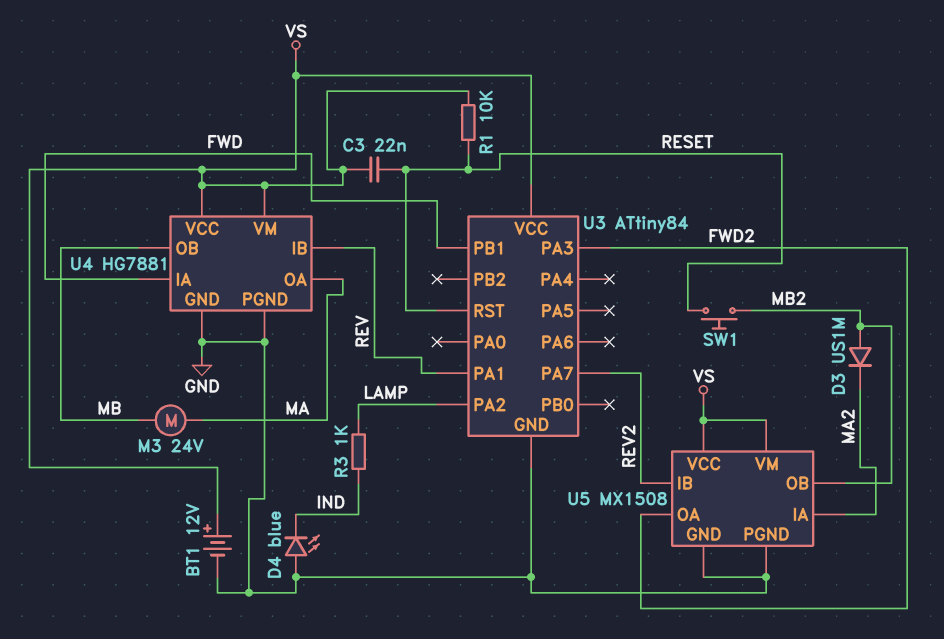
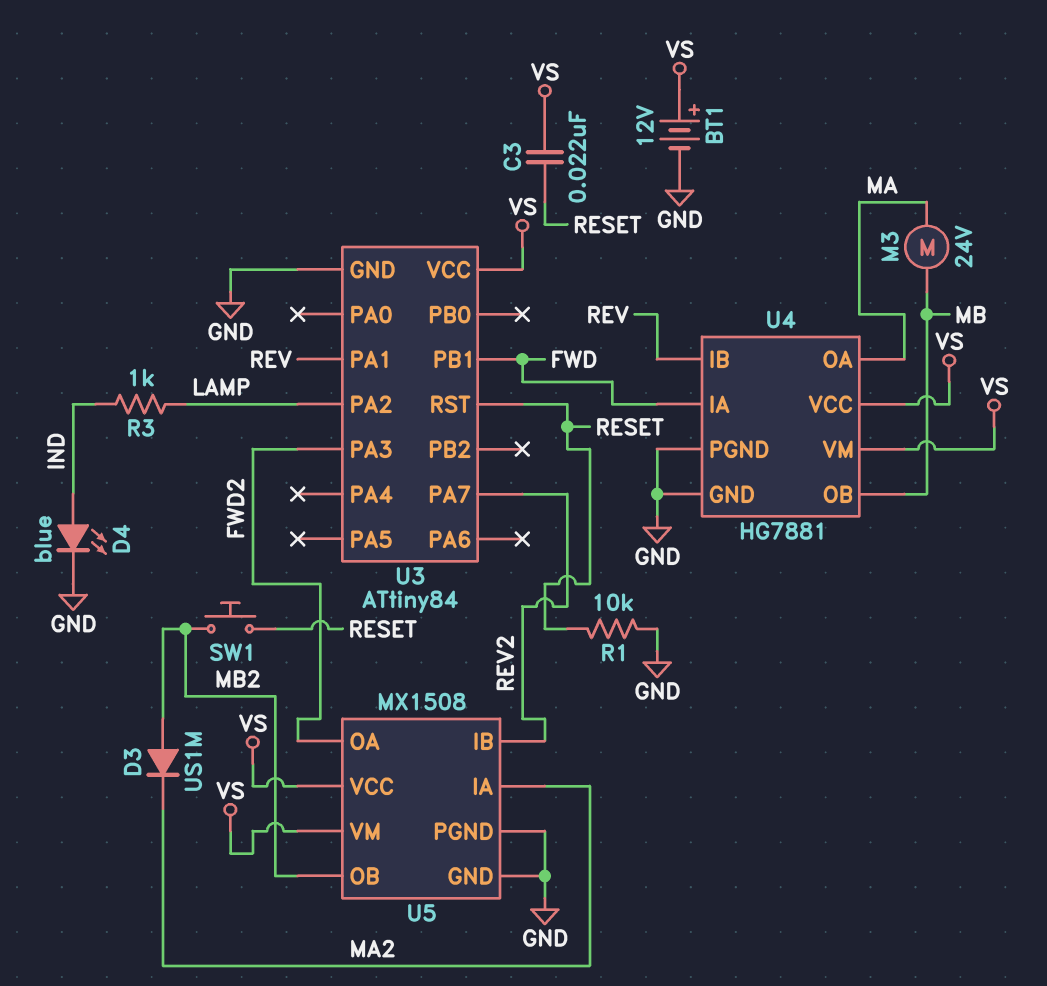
D4: LED blue (A GND, K IND) -> LED blue (A IND, K GND)
R1: 10k (RESET, VS) -> 10k (GND, RESET)

